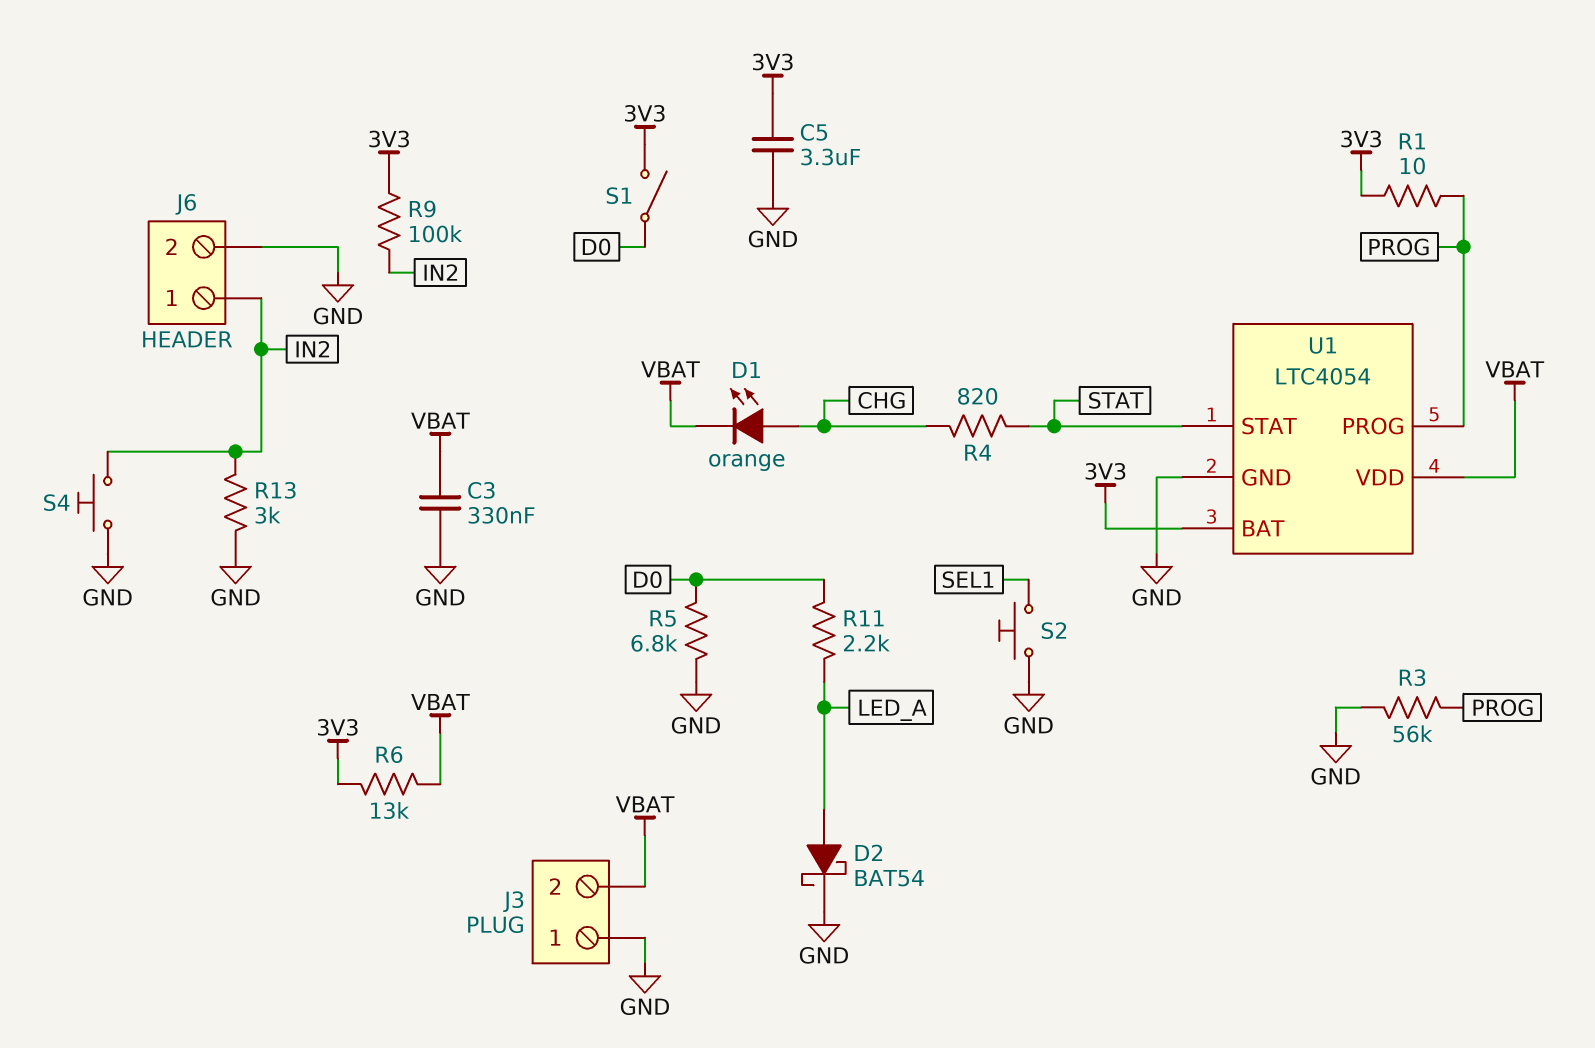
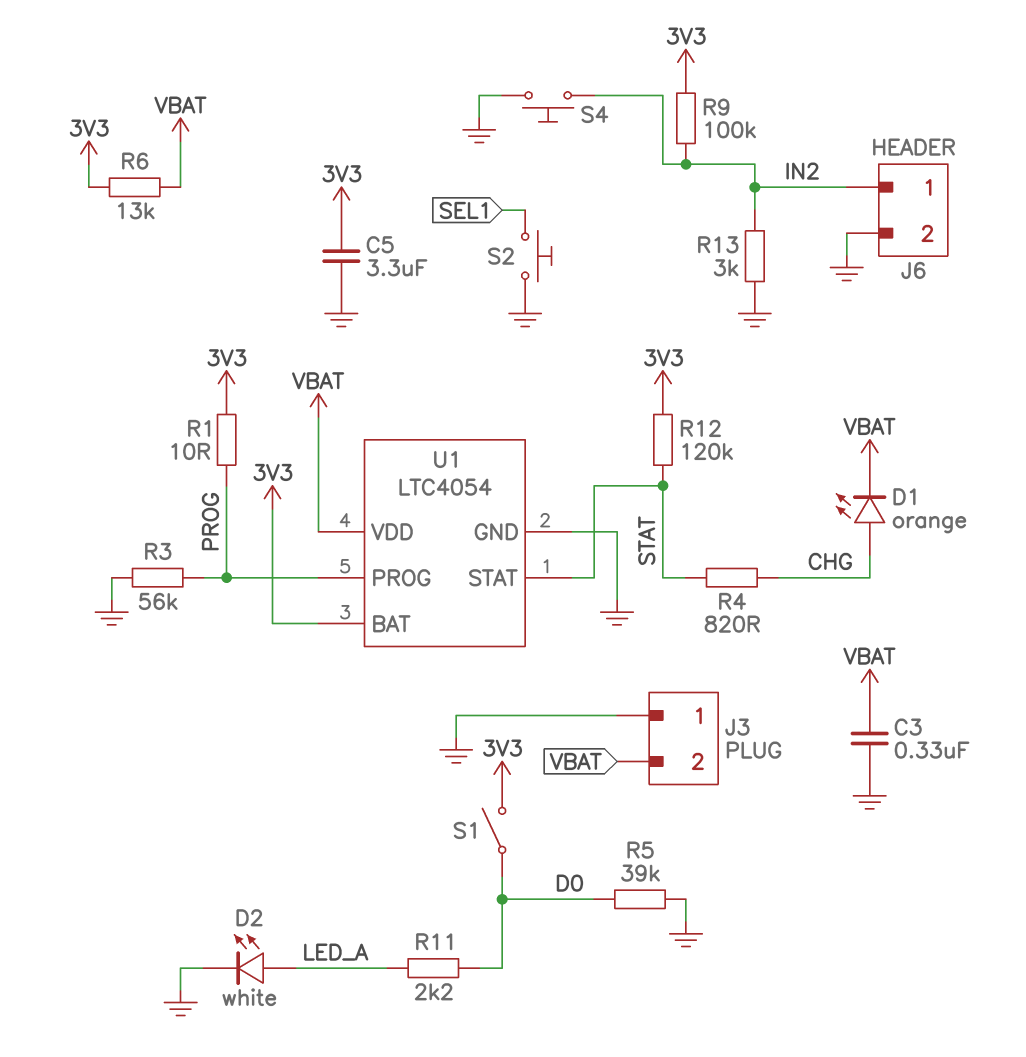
D2: schottky BAT54 (A LED_A, K GND) -> LED white (A LED_A, K GND)
R5: 6.8k (D0, GND) -> 39k (D0, GND)
R12: none -> 120k (3V3, STAT)

